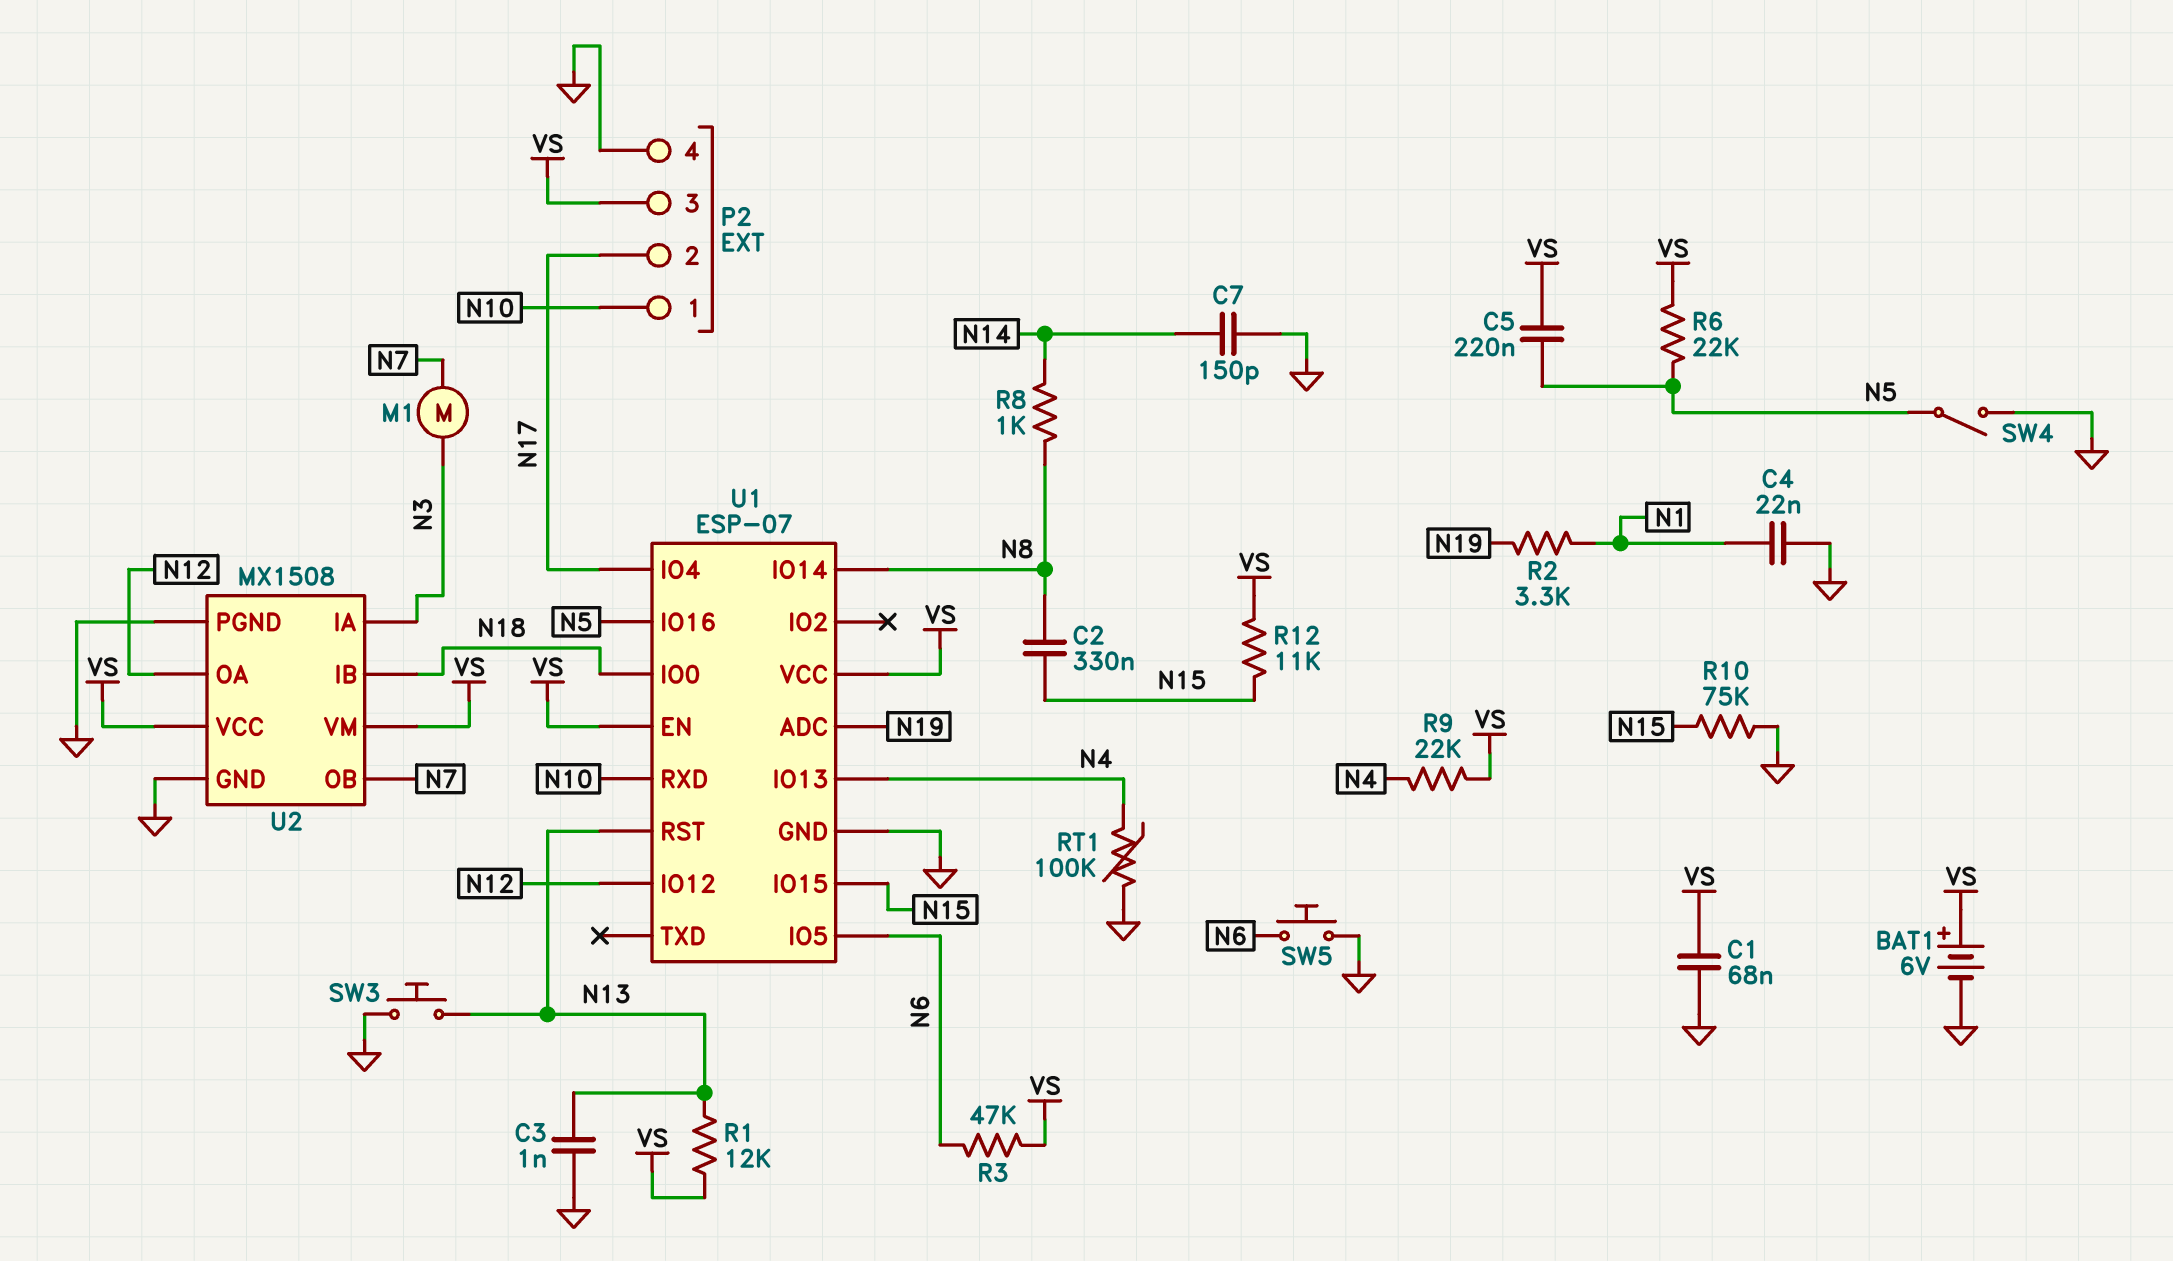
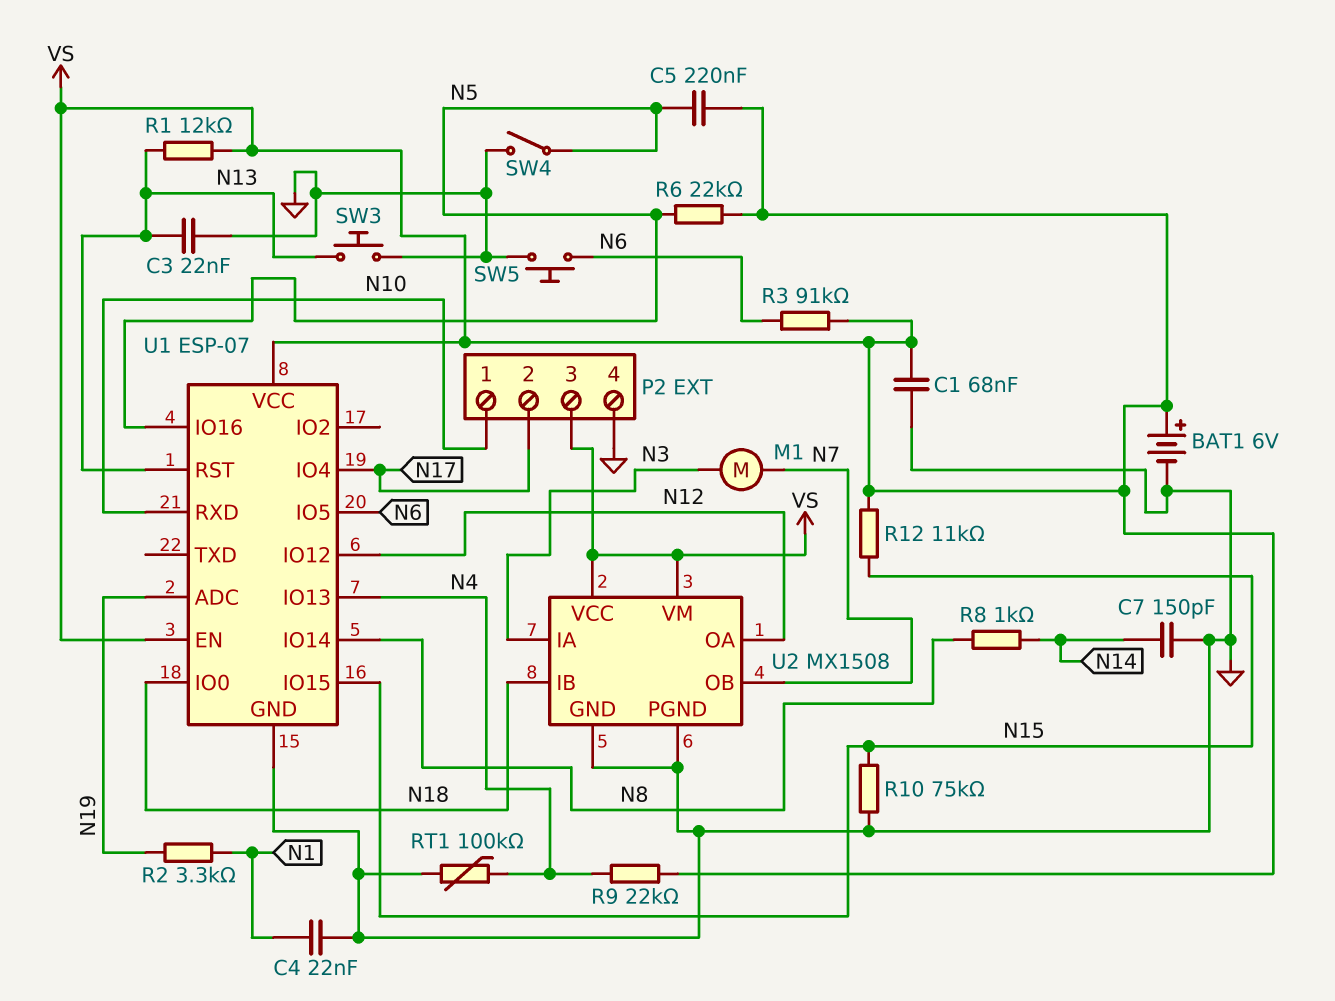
C2: 330nF (N8, N15) -> none
C3: 1nF (GND, N13) -> 22nF (GND, N13)
R3: 47k (N6, VS) -> 91k (N6, VS)

